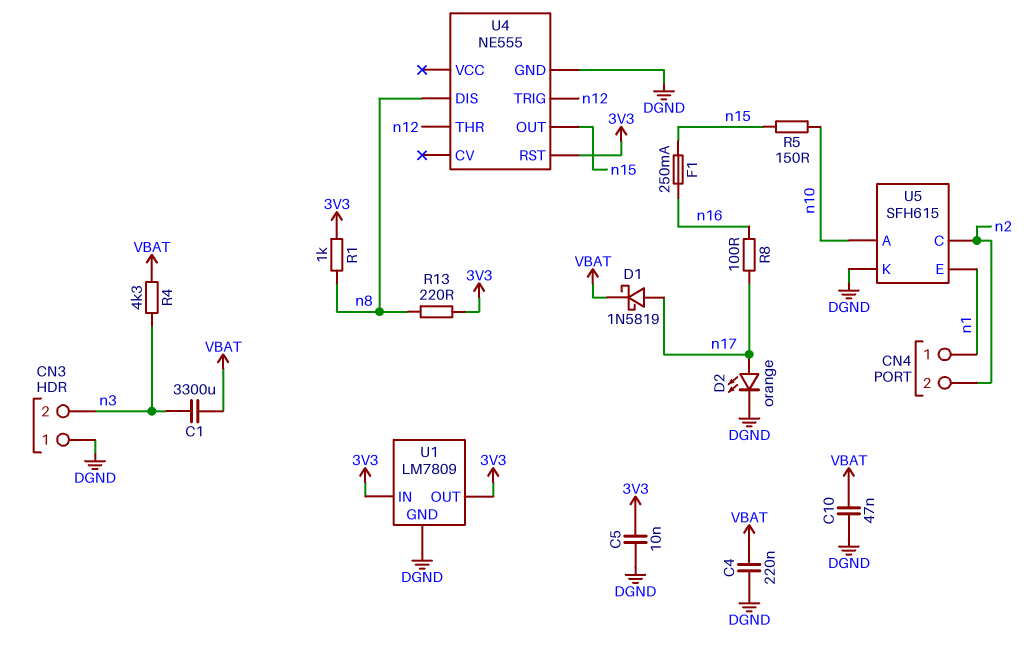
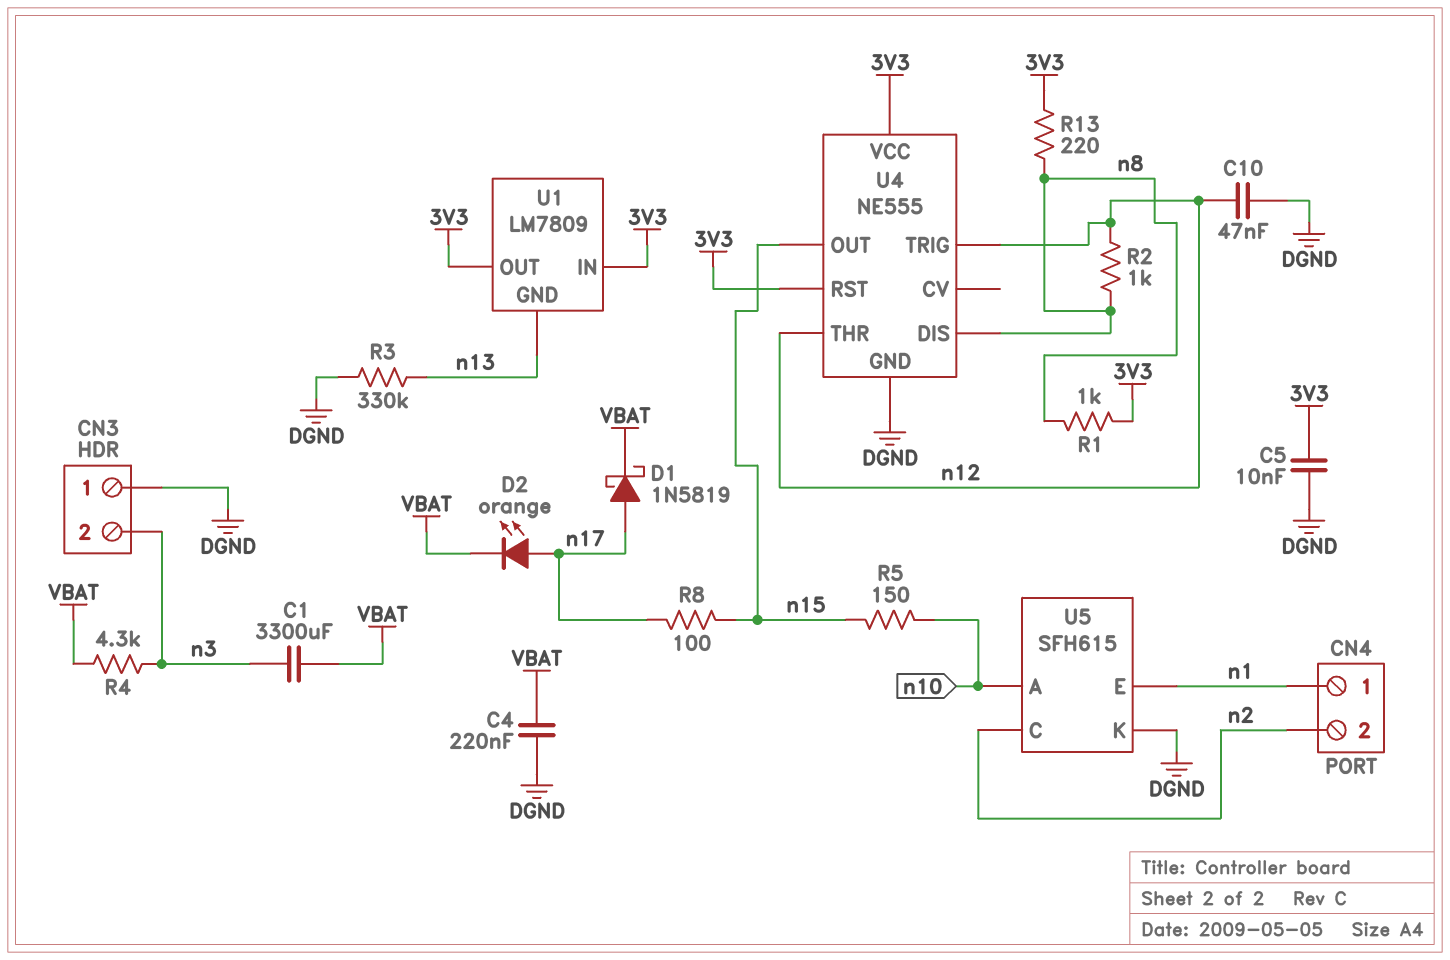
C10: 47nF (DGND, VBAT) -> 47nF (DGND, n12)
D2: LED orange (A n17, K DGND) -> LED orange (A n17, K VBAT)
F1: 250mA (n15, n16) -> none
R2: none -> 1k (n8, n12)
R3: none -> 330k (DGND, n13)
R8: 100 (n16, n17) -> 100 (n15, n17)
U1 pin GND: DGND -> n13
U4 pin VCC: none -> 3V3

